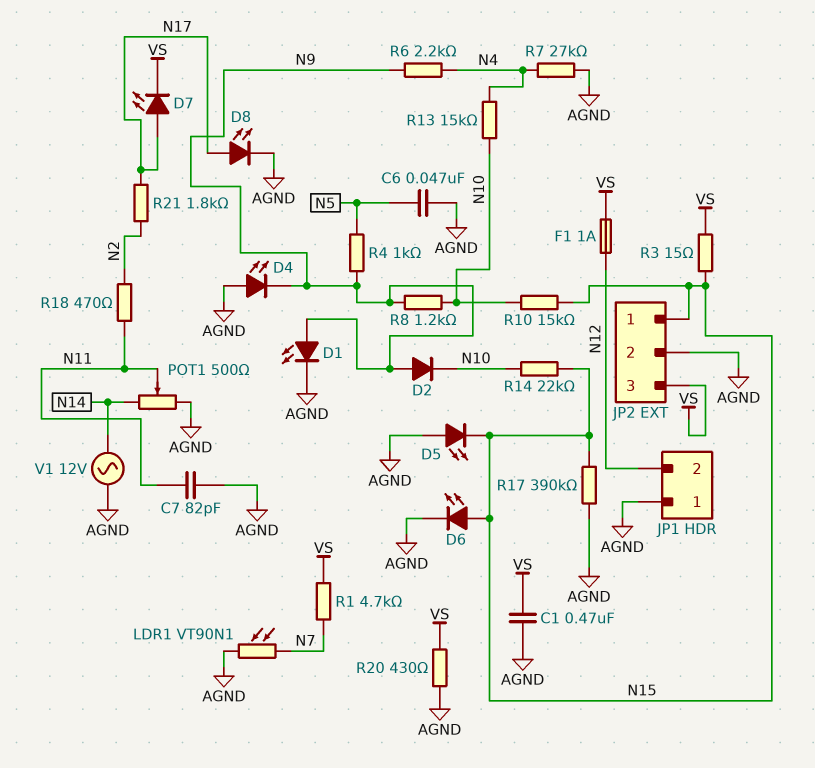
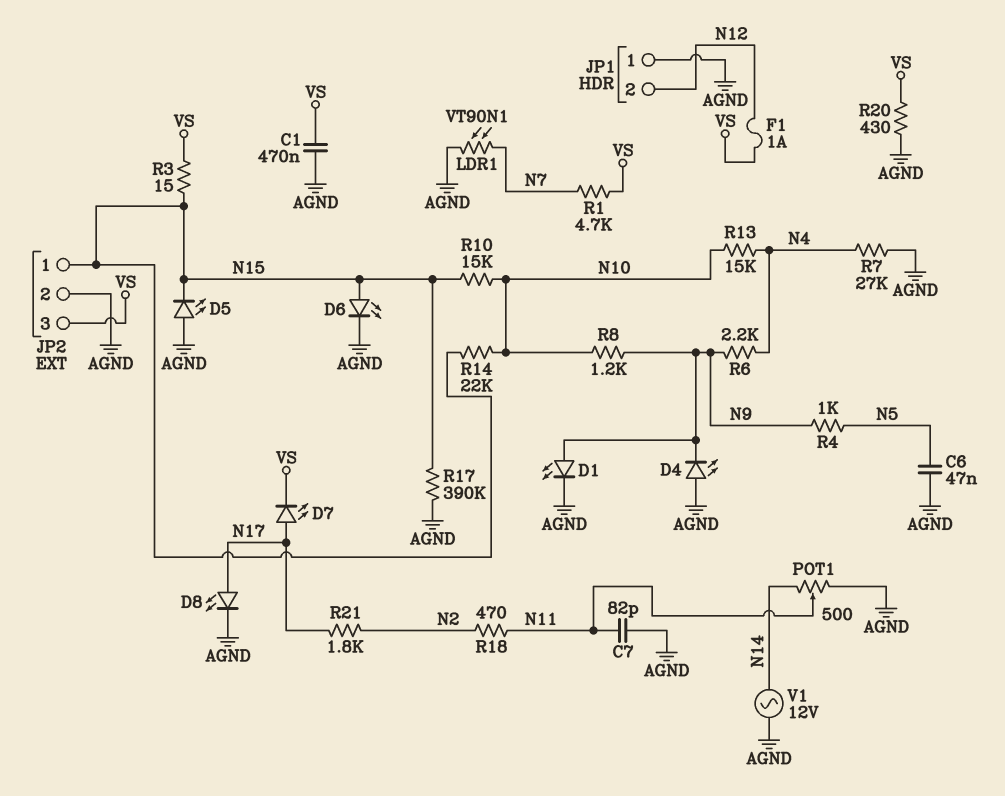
D2: diode (A N9, K N10) -> none

